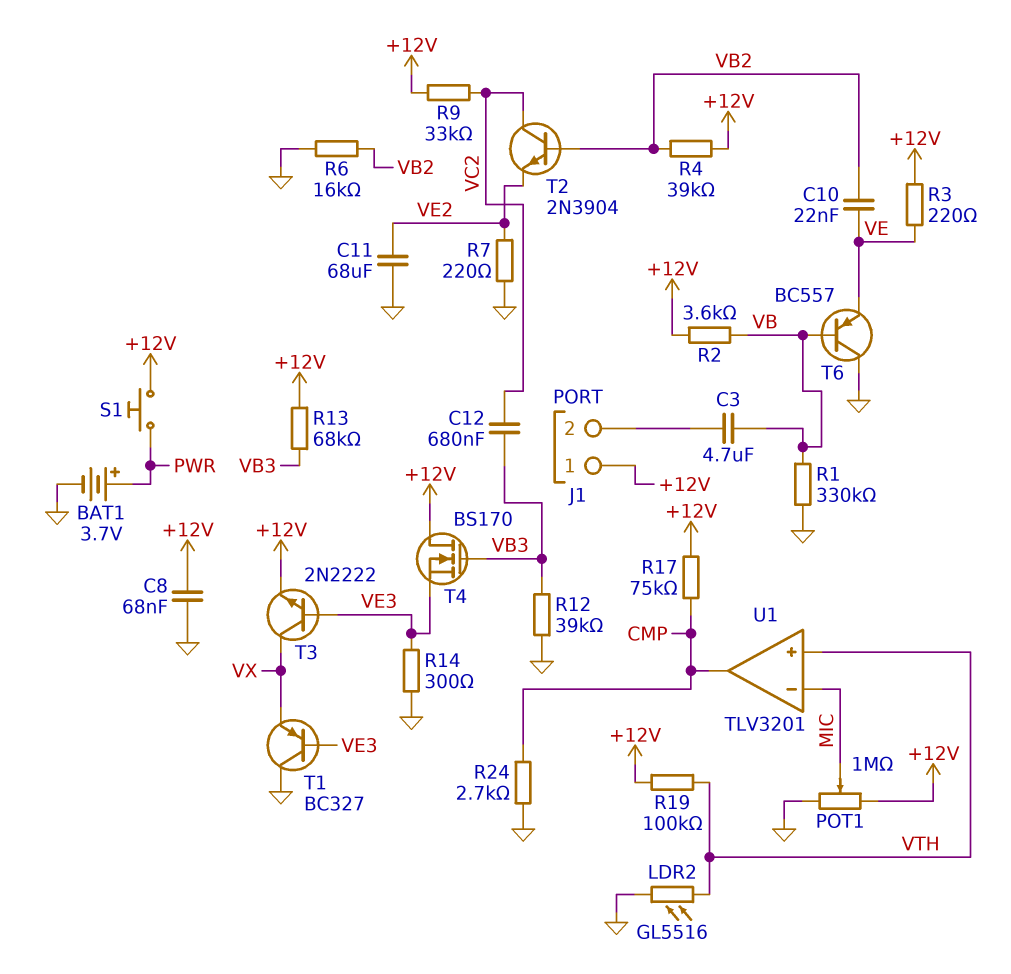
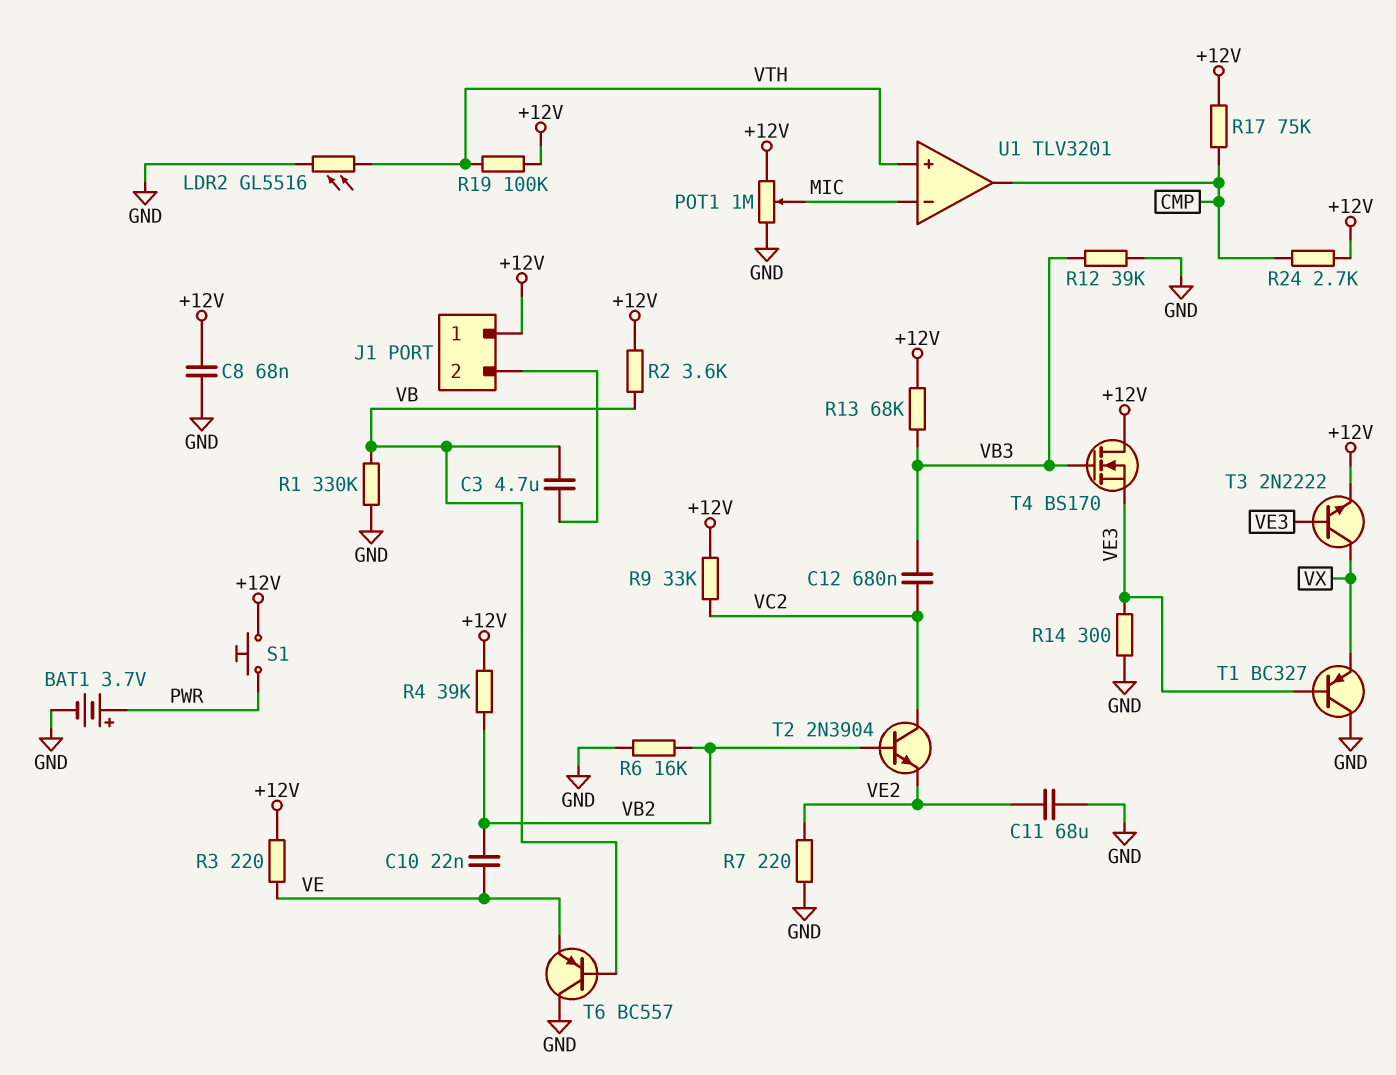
R24: 2.7k (CMP, GND) -> 2.7k (+12V, CMP)

